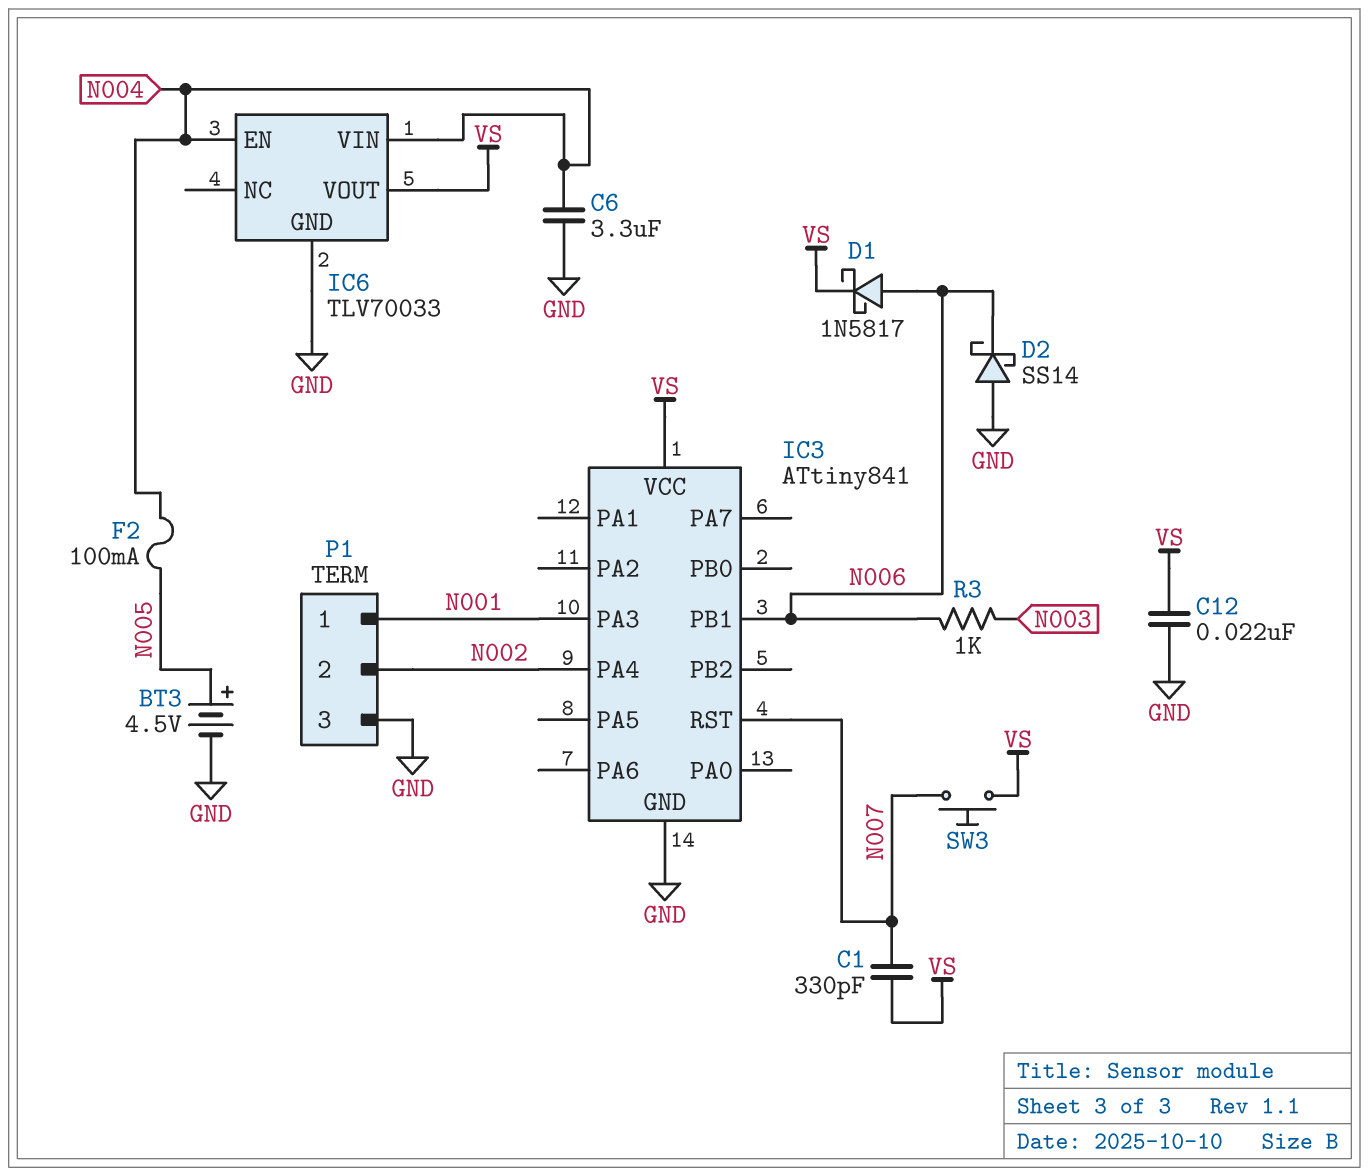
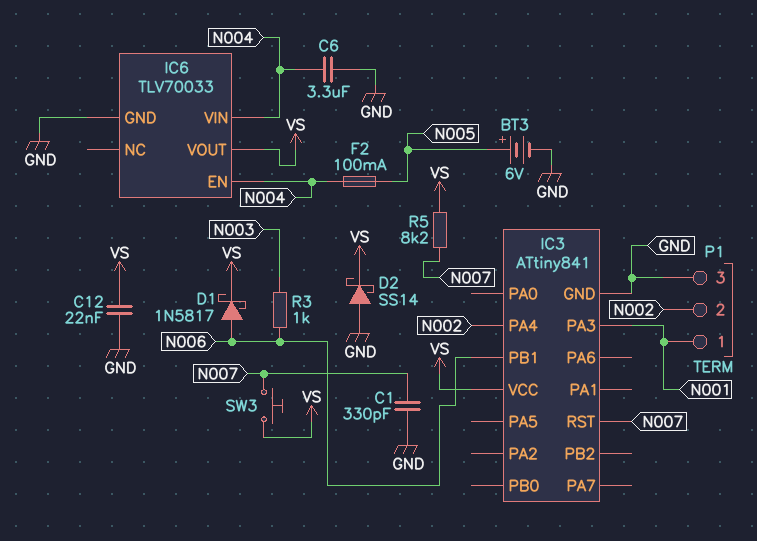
BT3: 4.5V (plus N005, minus GND) -> 6V (plus N005, minus GND)
C1: 330pF (N007, VS) -> 330pF (GND, N007)
D2: schottky SS14 (A GND, K N006) -> schottky SS14 (A GND, K VS)
R5: none -> 8.2k (N007, VS)

